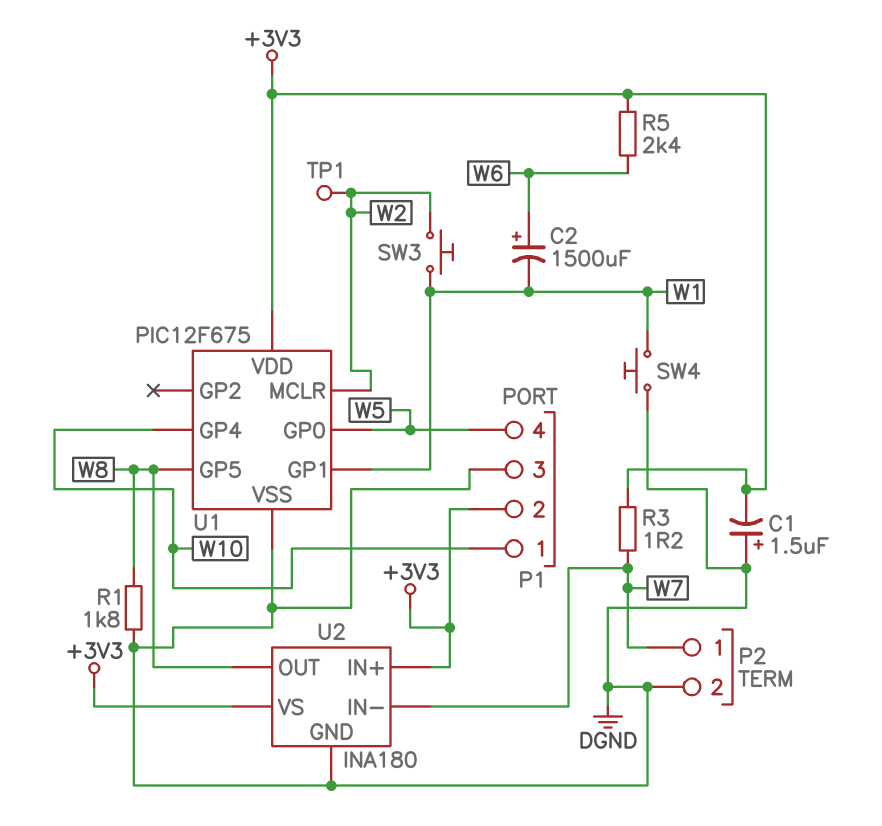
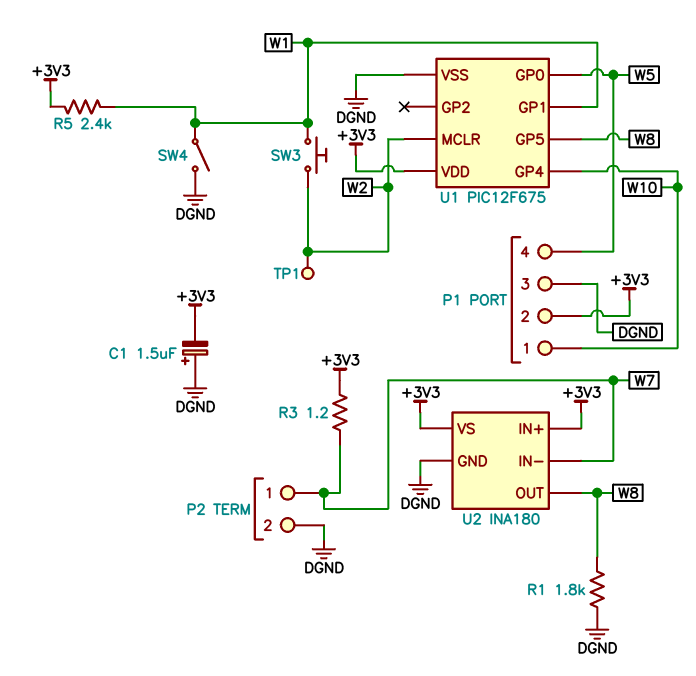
C2: 1500uF (plus W6, minus W1) -> none
R5: 2.4k (+3V3, W6) -> 2.4k (+3V3, W1)
SW4: button (DGND, W1) -> switch (DGND, W1)

